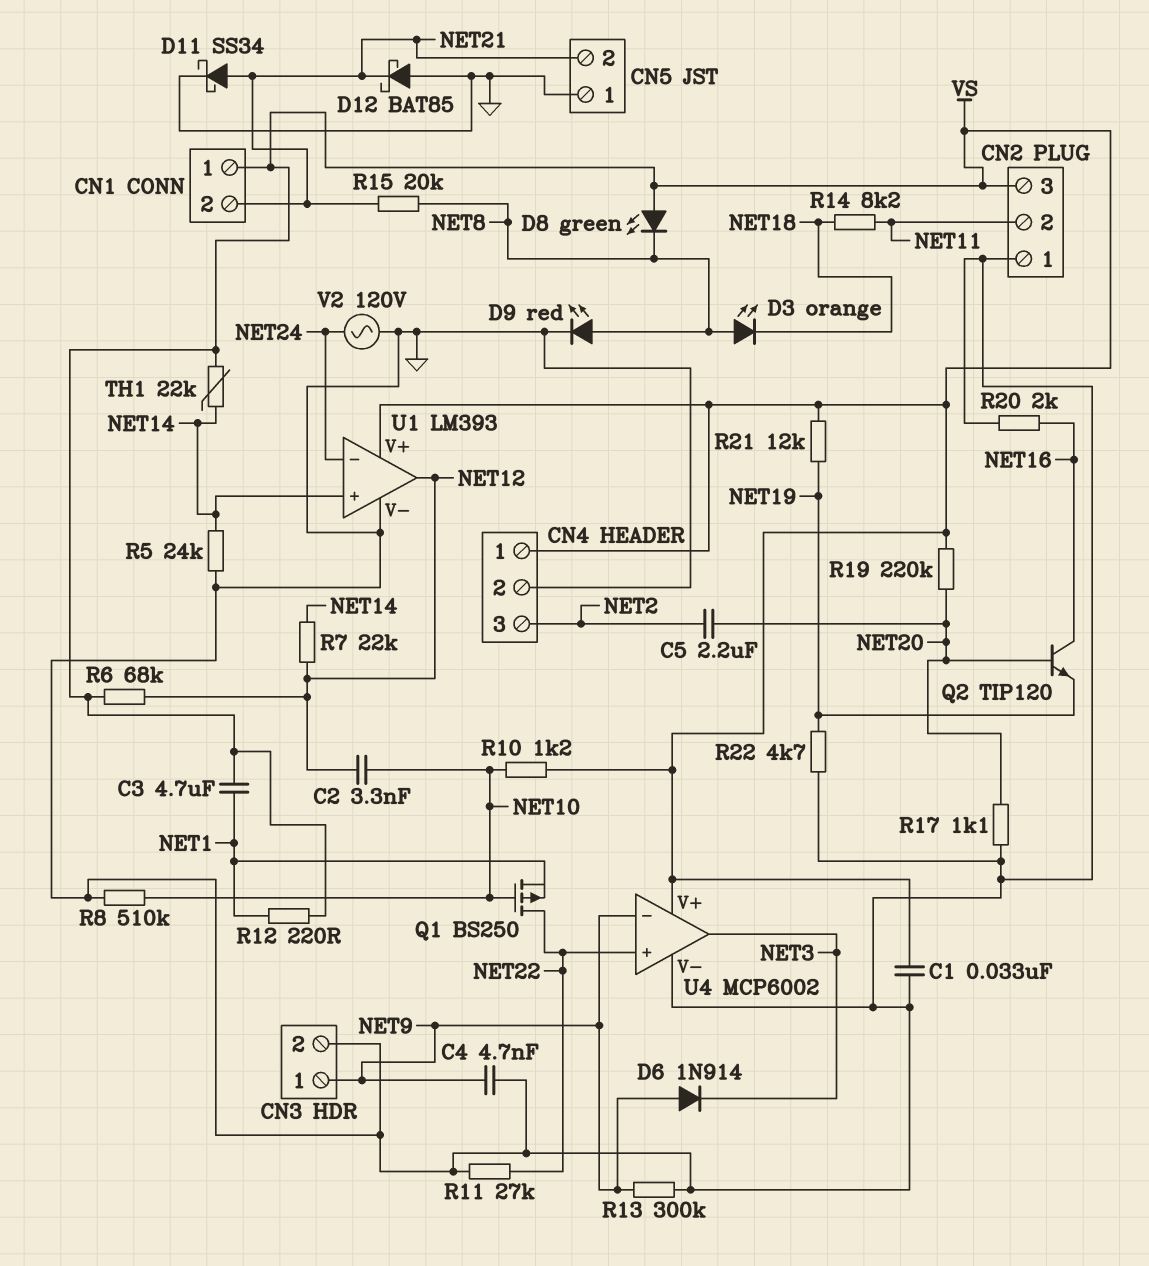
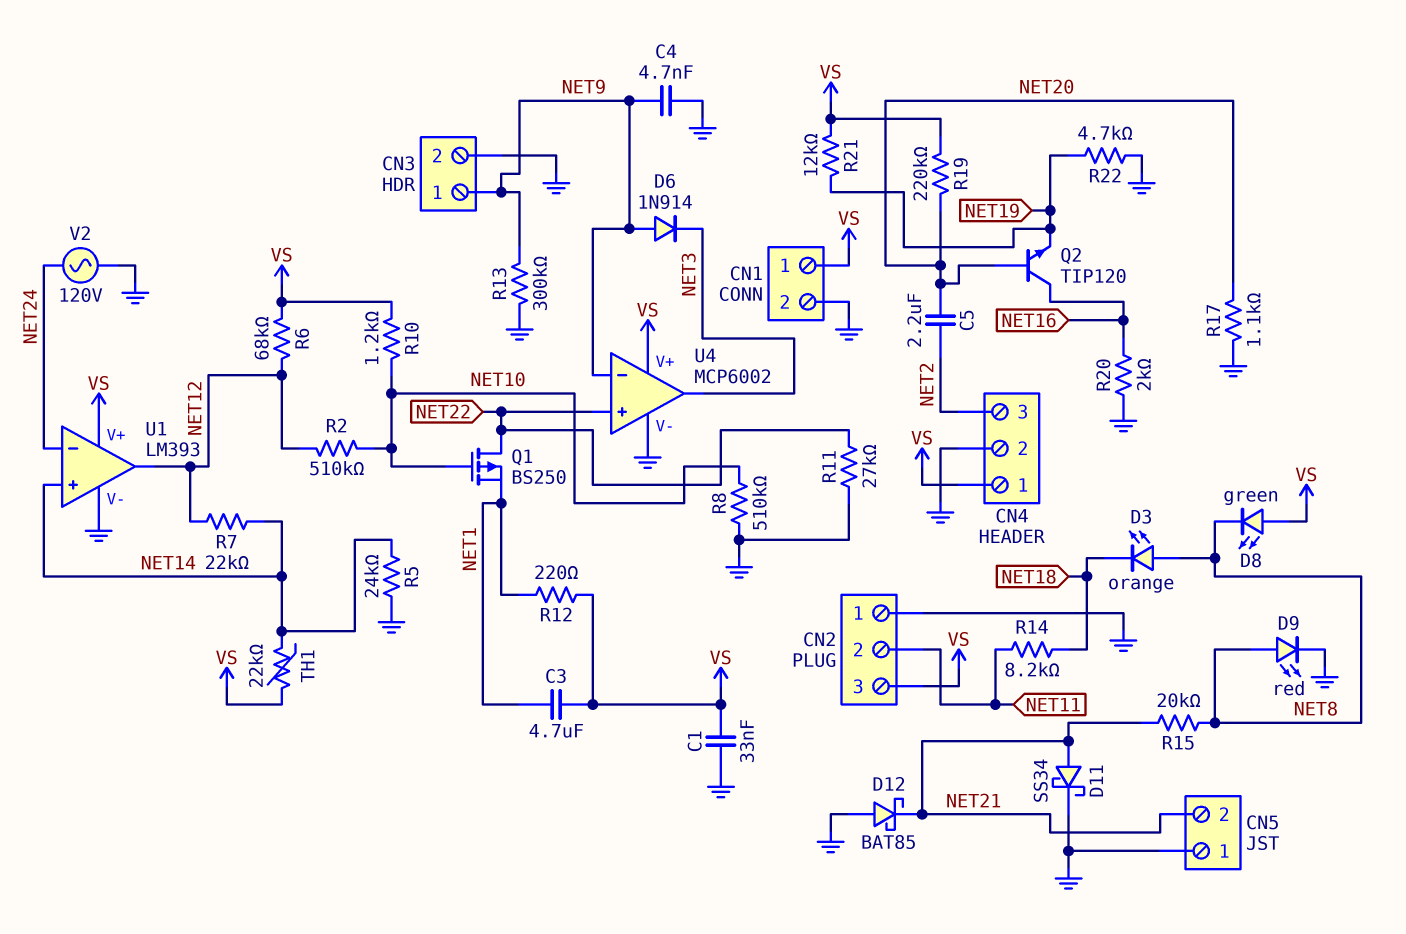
C2: 3.3nF (NET10, NET12) -> none
CN1 pin 2: NET21 -> GND
R2: none -> 510k (NET10, NET12)

